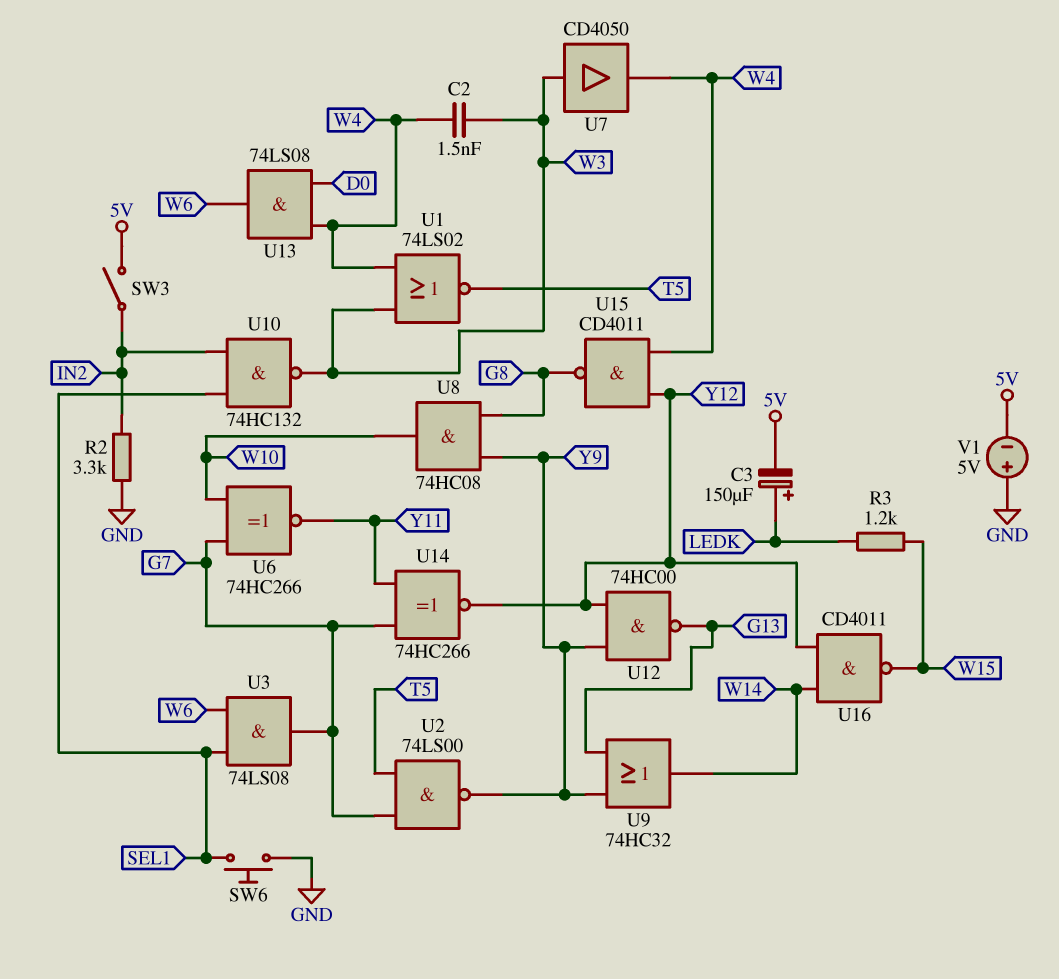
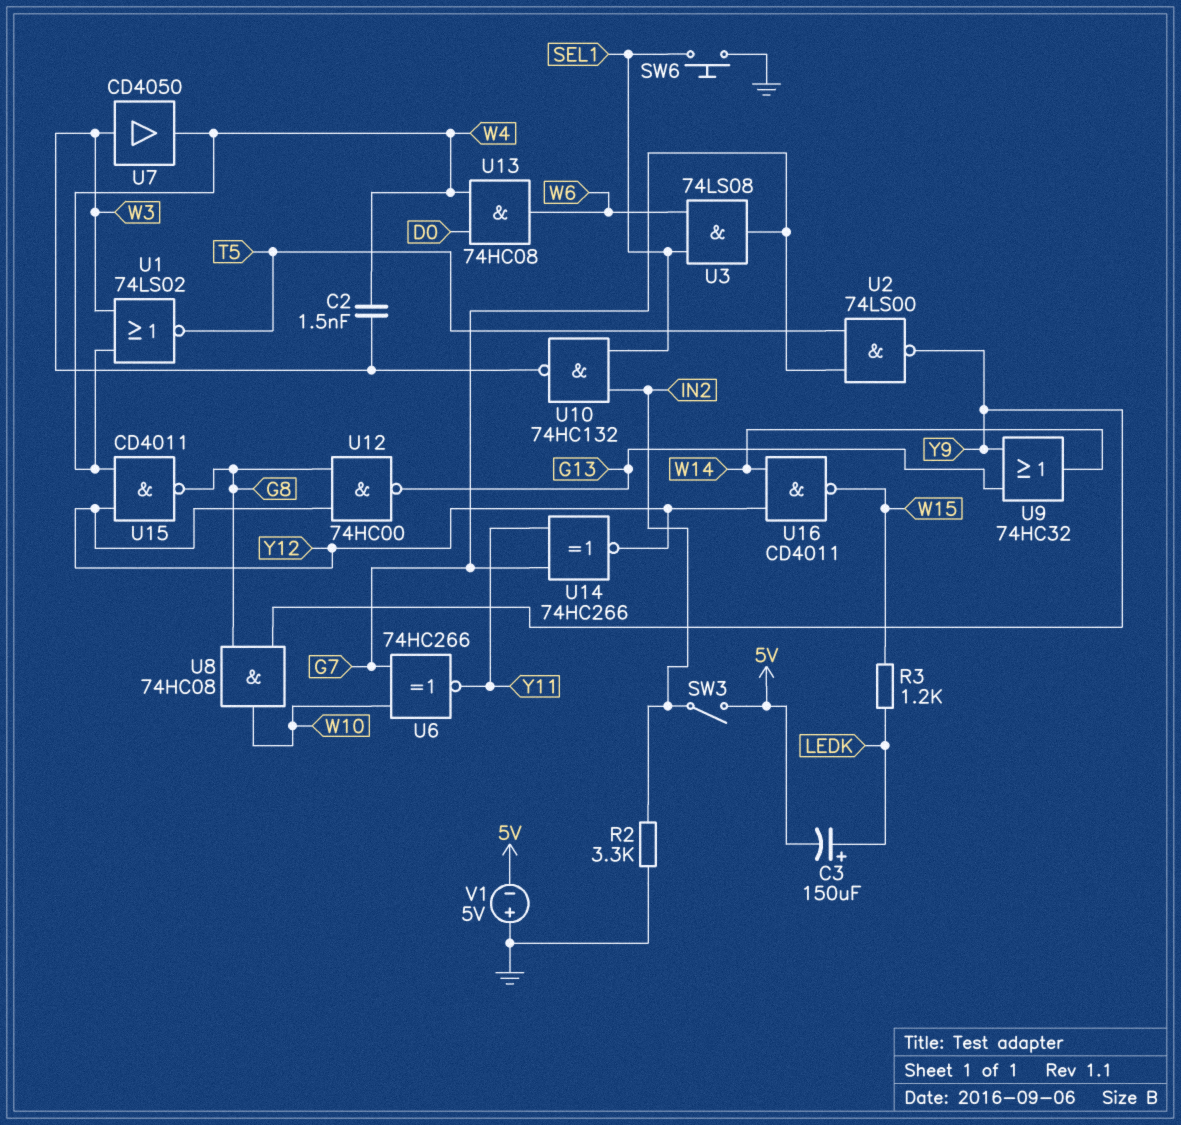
U12: NAND 74HC00 (in Y9, in Y12, out G13) -> NAND 74HC00 (in G8, in Y12, out G13)
U13: AND 74LS08 (in D0, in W4, out W6) -> AND 74HC08 (in D0, in W4, out W6)

